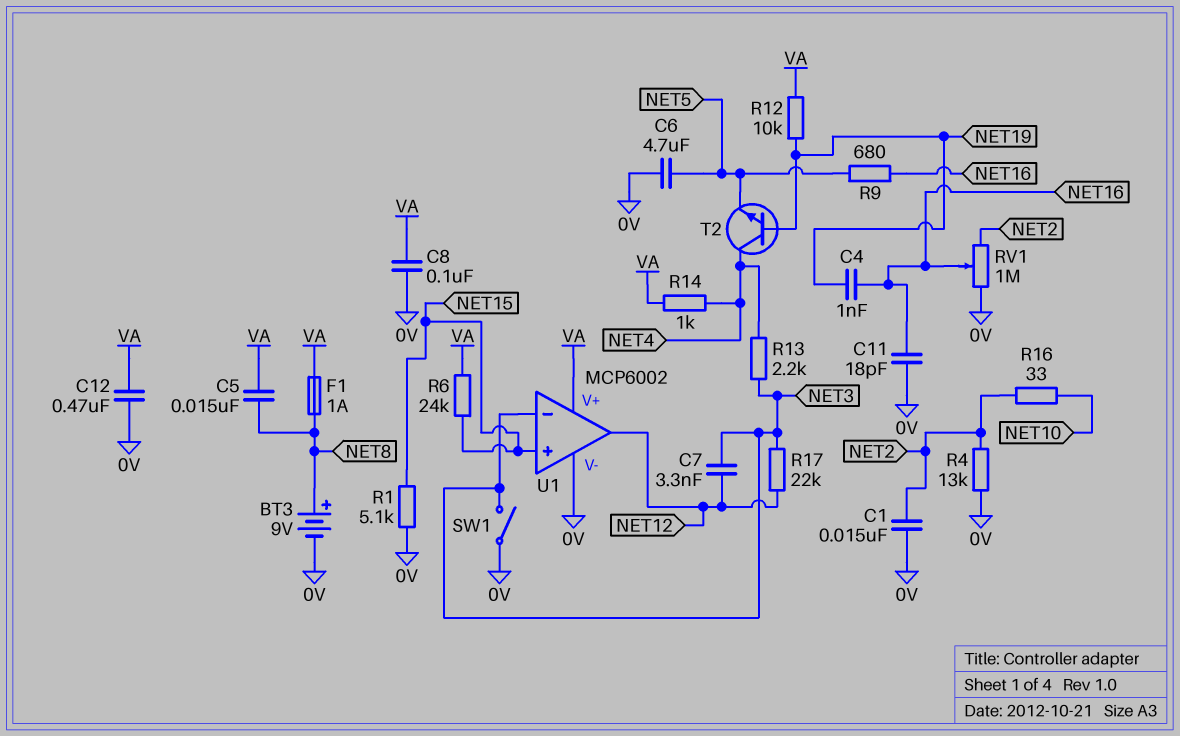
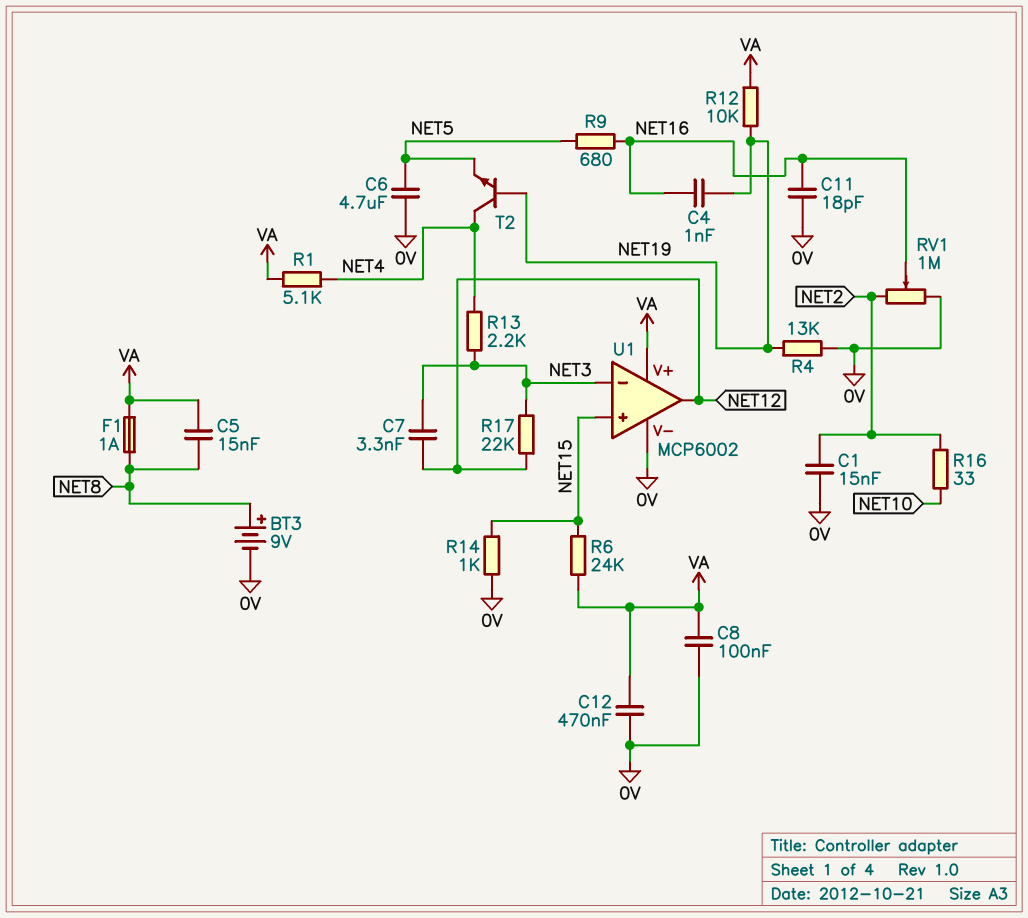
R1: 5.1k (0V, NET15) -> 5.1k (NET4, VA)
R4: 13k (0V, NET2) -> 13k (0V, NET19)
R14: 1k (NET4, VA) -> 1k (0V, NET15)
SW1: switch (0V, NET3) -> none

